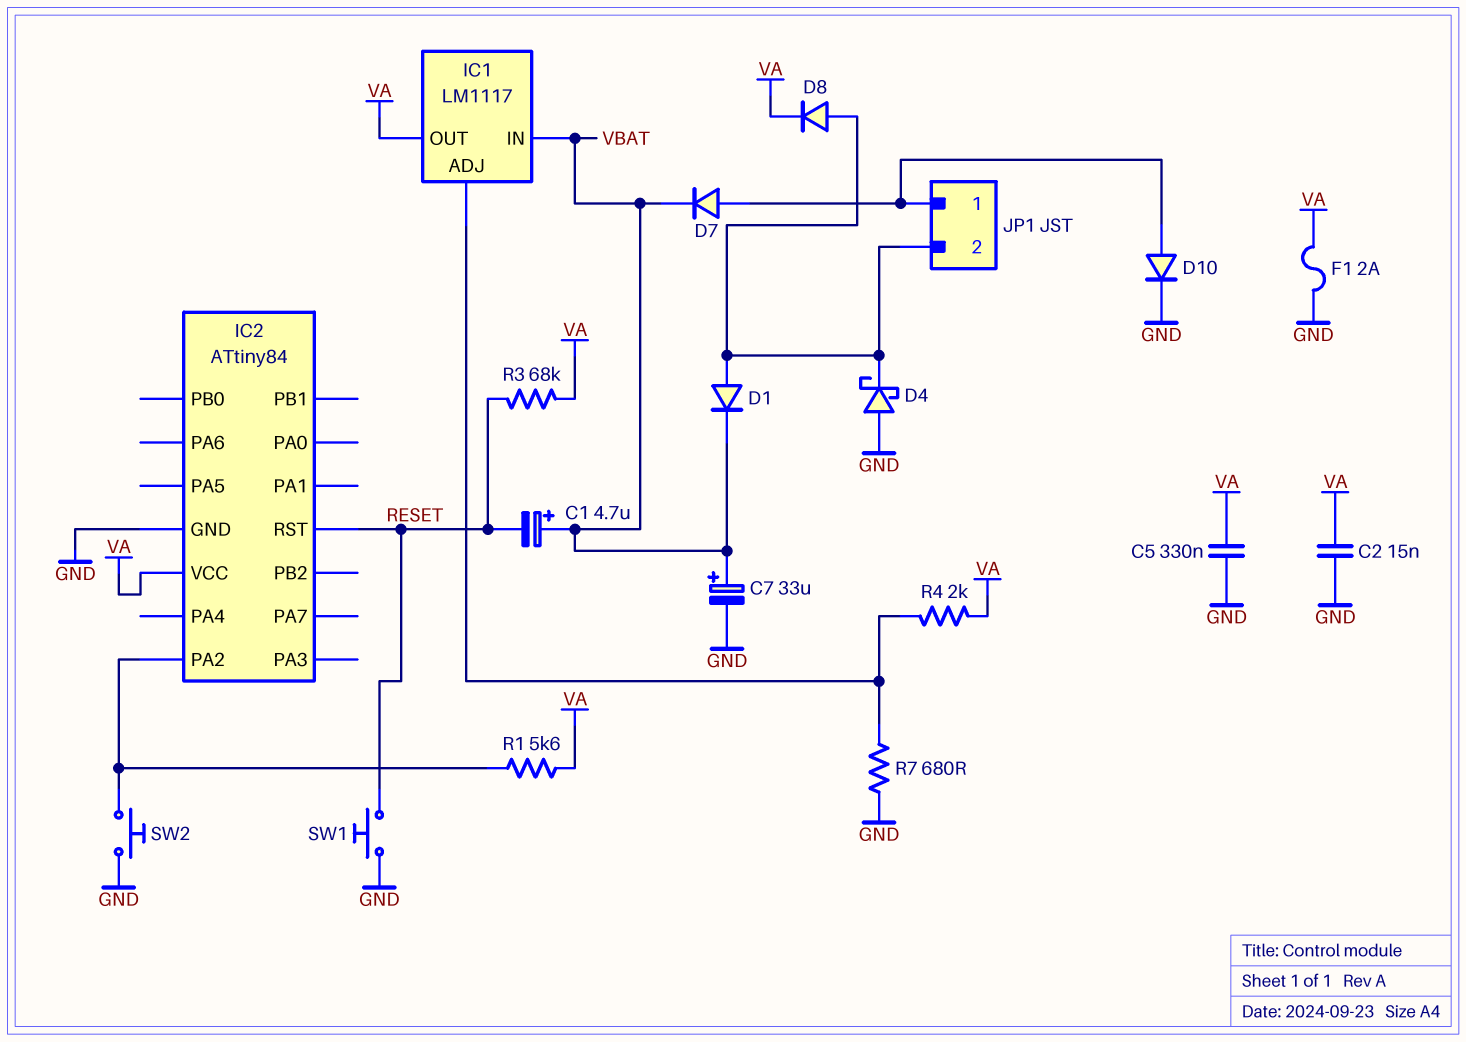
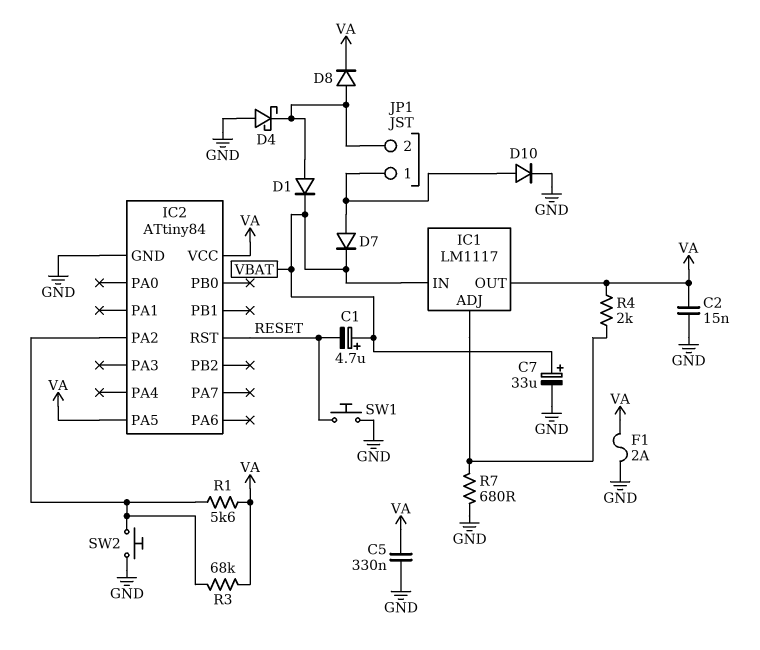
IC2 pin PA5: none -> VA
R3: 68k (RESET, VA) -> 68k (IC2/PA2, VA)

